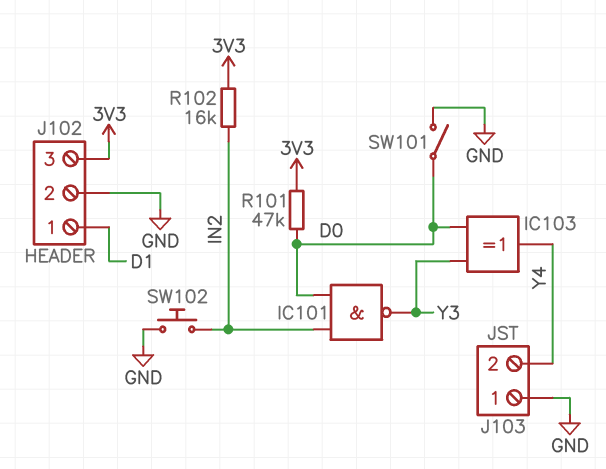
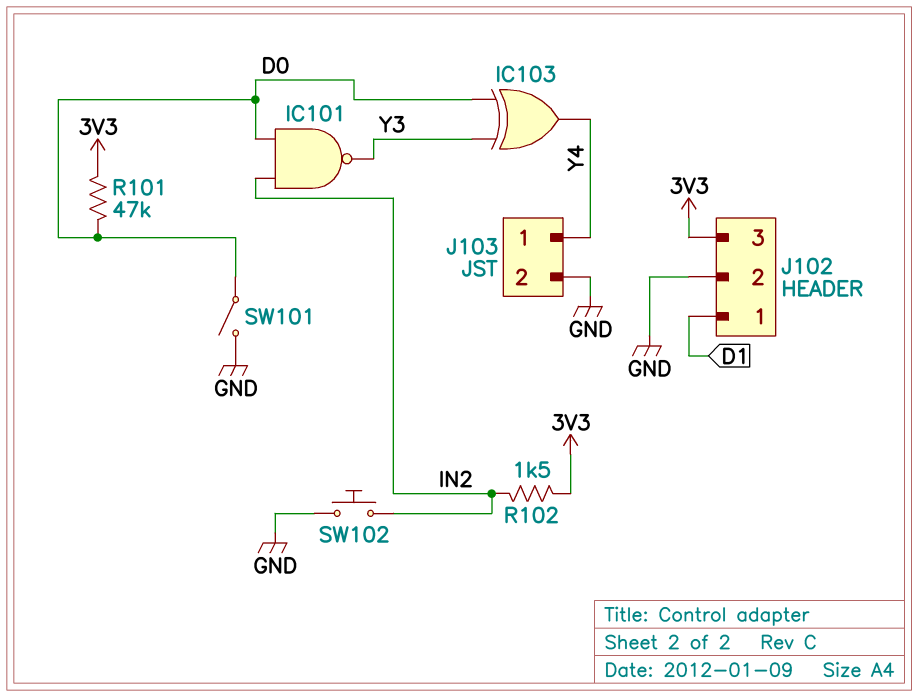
J103 pin 1: GND -> Y4
J103 pin 2: Y4 -> GND
R102: 16k (3V3, IN2) -> 1.5k (3V3, IN2)

